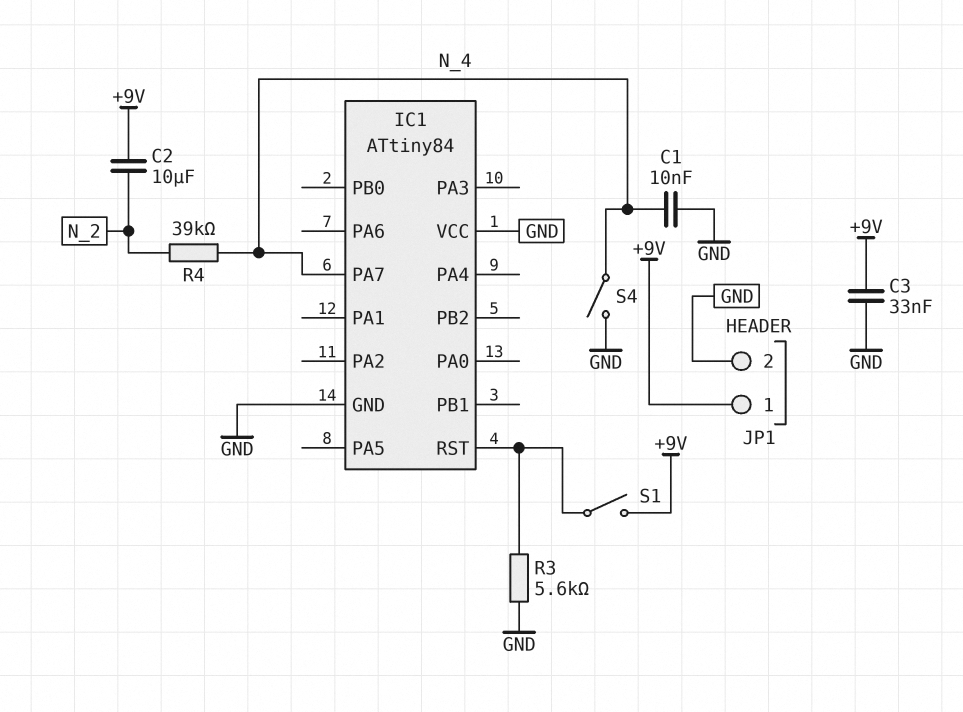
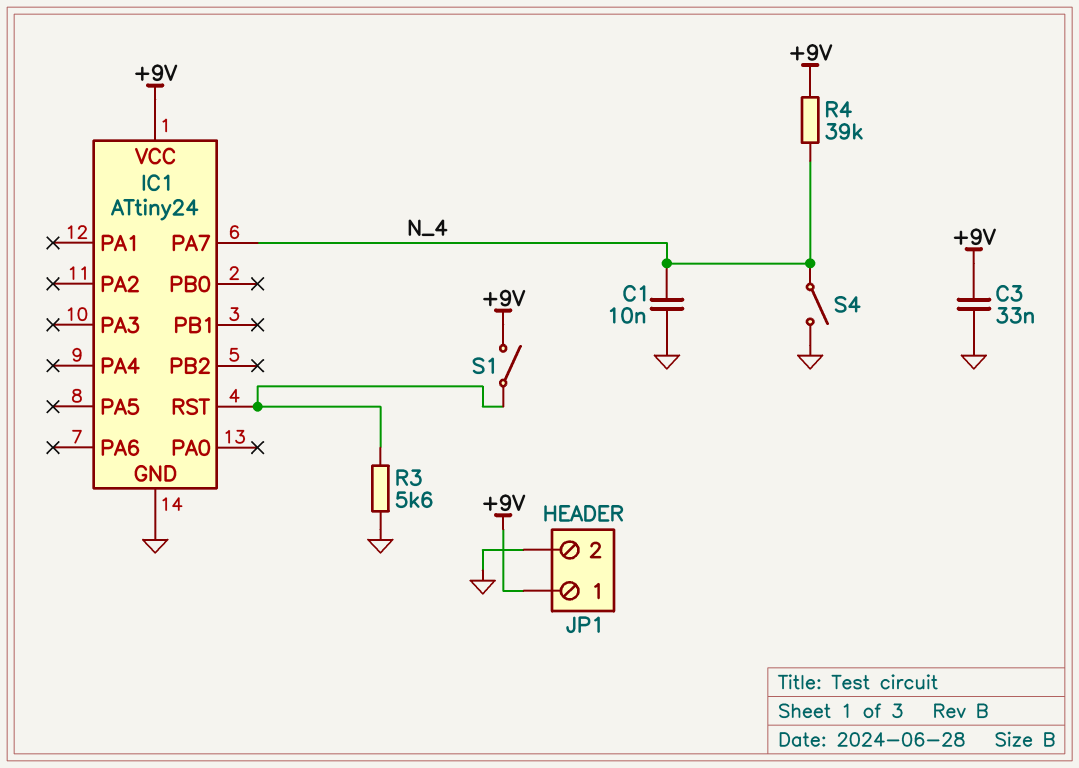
C2: 10uF (+9V, N_2) -> none
IC1: ATtiny84 -> ATtiny24
IC1 pin VCC: GND -> +9V
R4: 39k (N_2, N_4) -> 39k (+9V, N_4)

